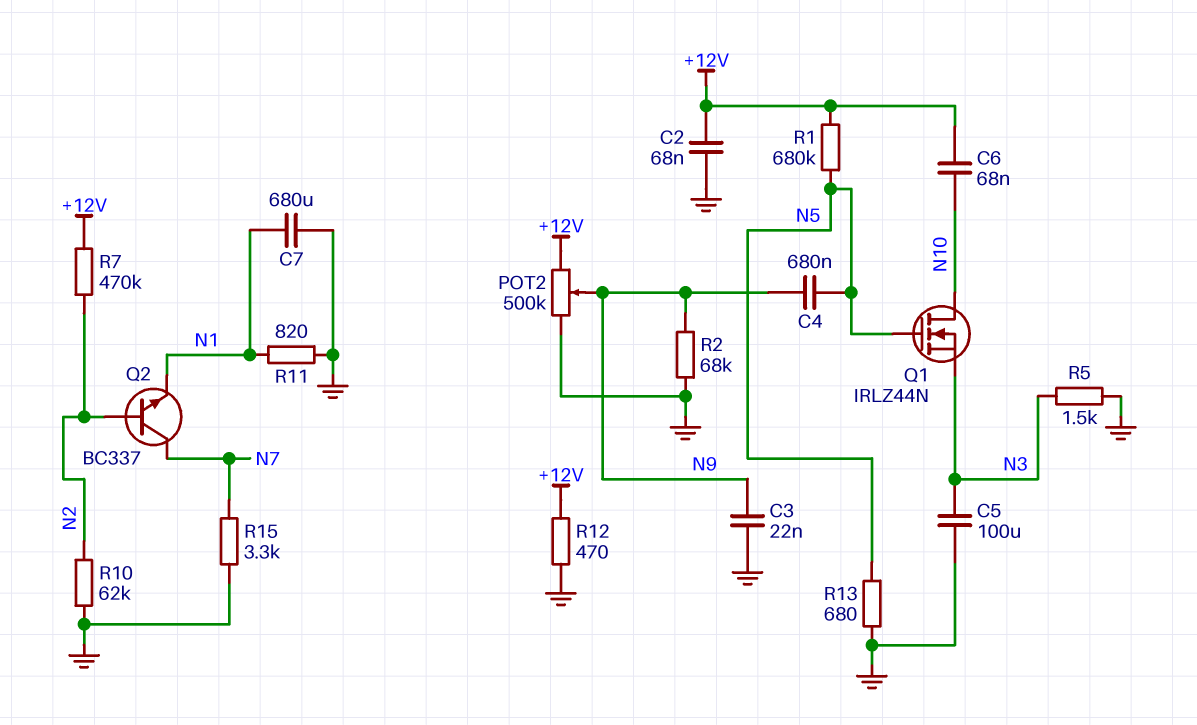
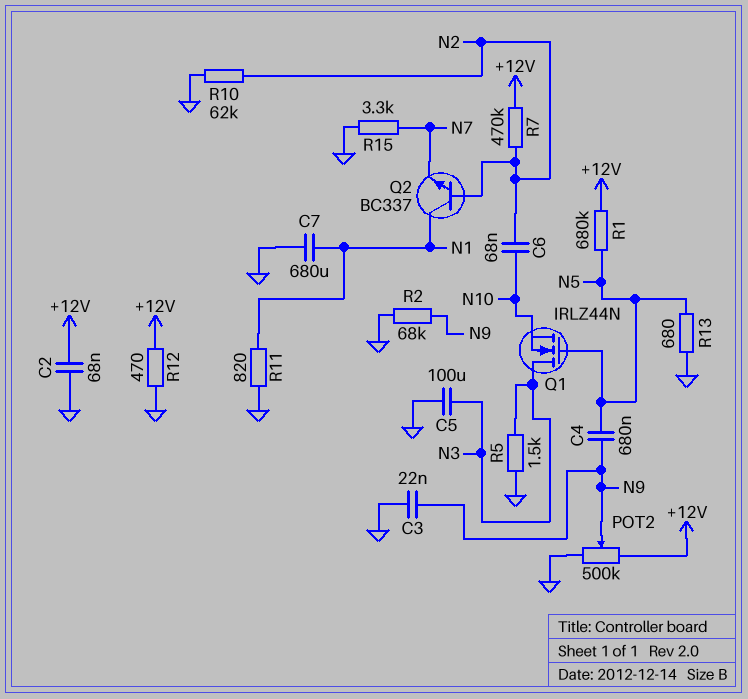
C6: 68nF (+12V, N10) -> 68nF (N2, N10)
Q1: NMOS IRLZ44N (G N5, D N10, S N3) -> NMOS IRLZ44N (G N5, D N3, S N10)
Q2: NPN BC337 (B N2, C N7, E N1) -> NPN BC337 (B N2, C N1, E N7)

